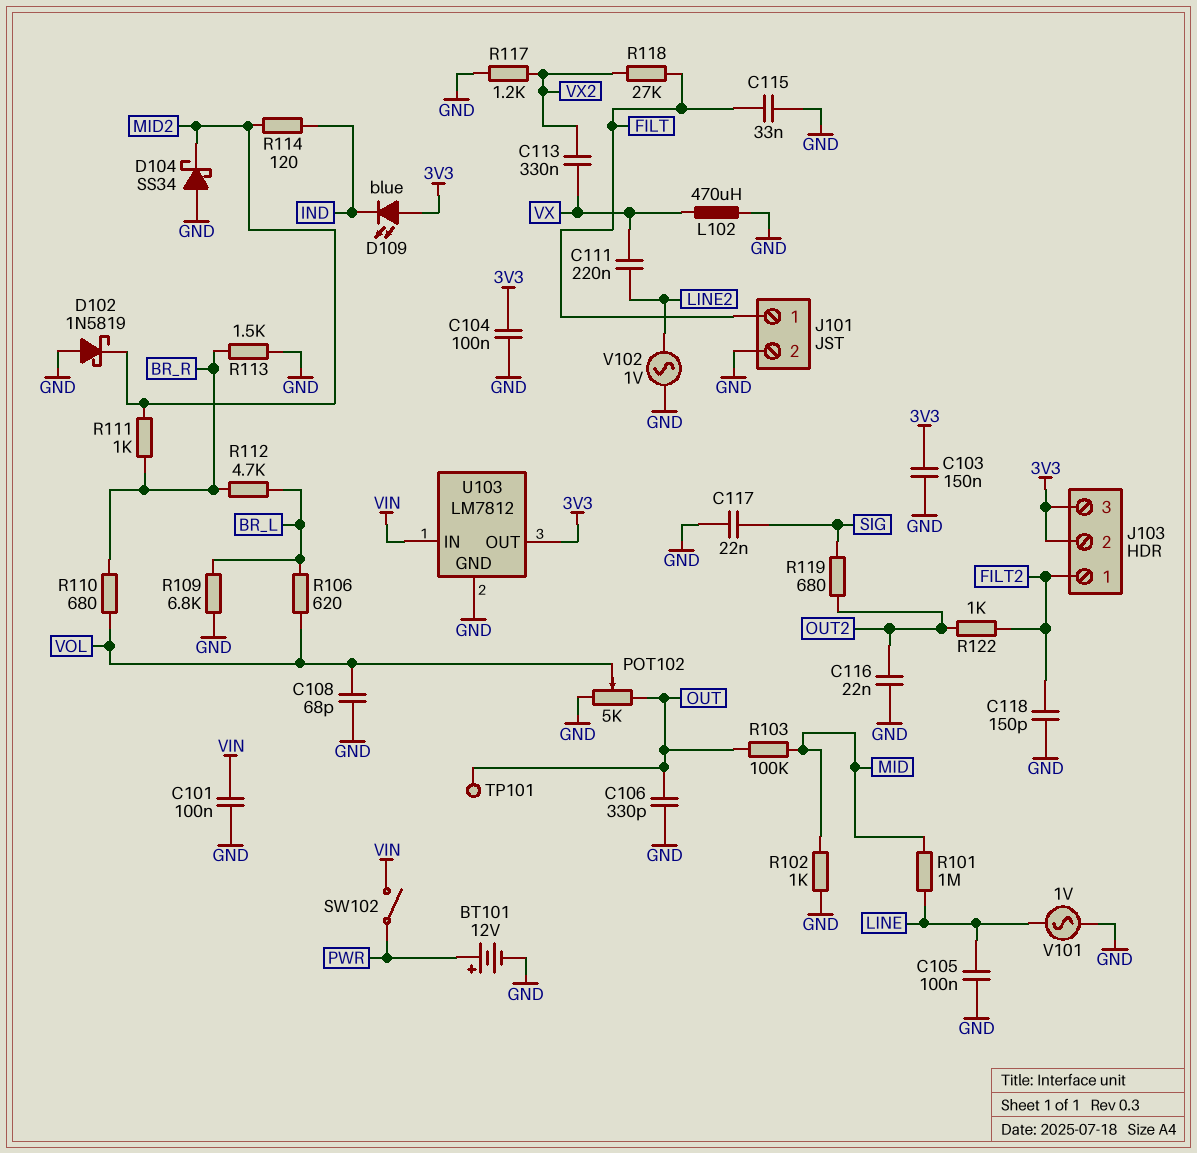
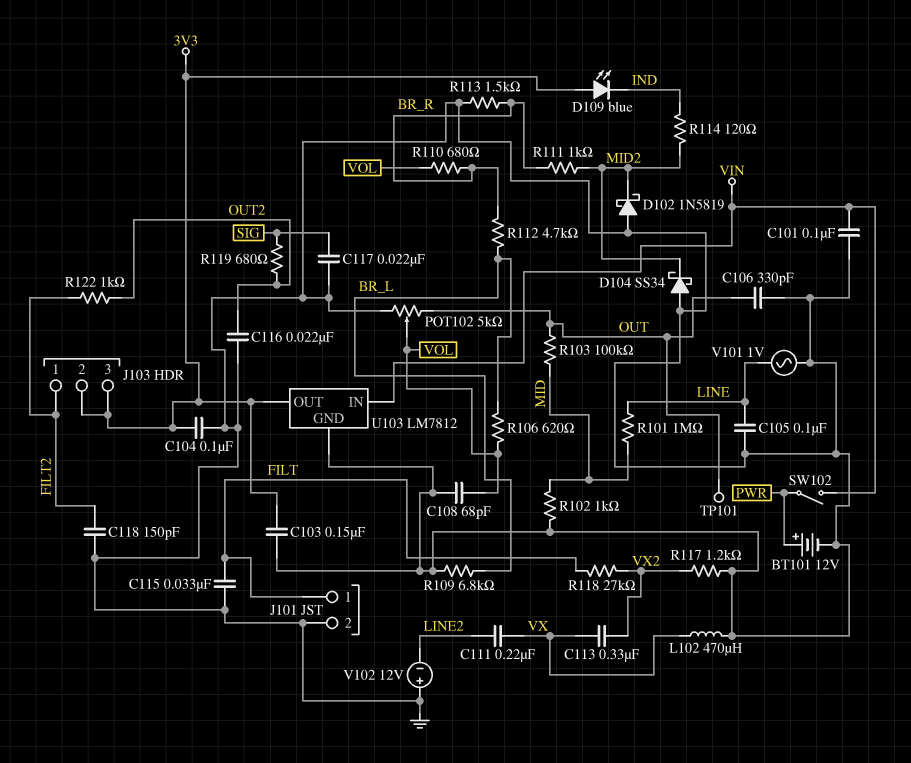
V102: AC 1V (GND, LINE2) -> 12V (plus GND, minus LINE2)

